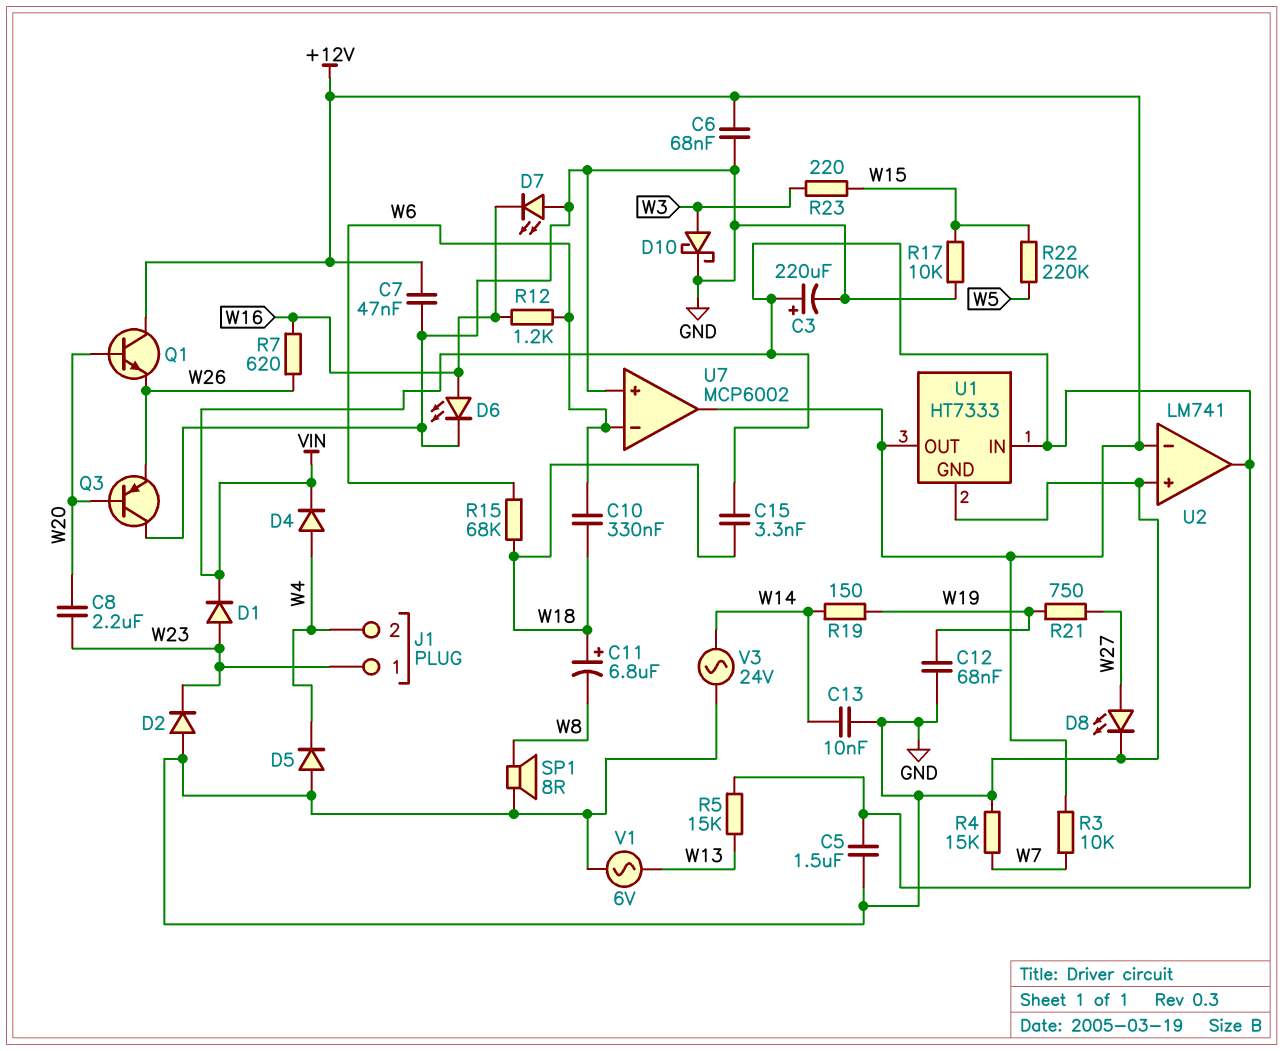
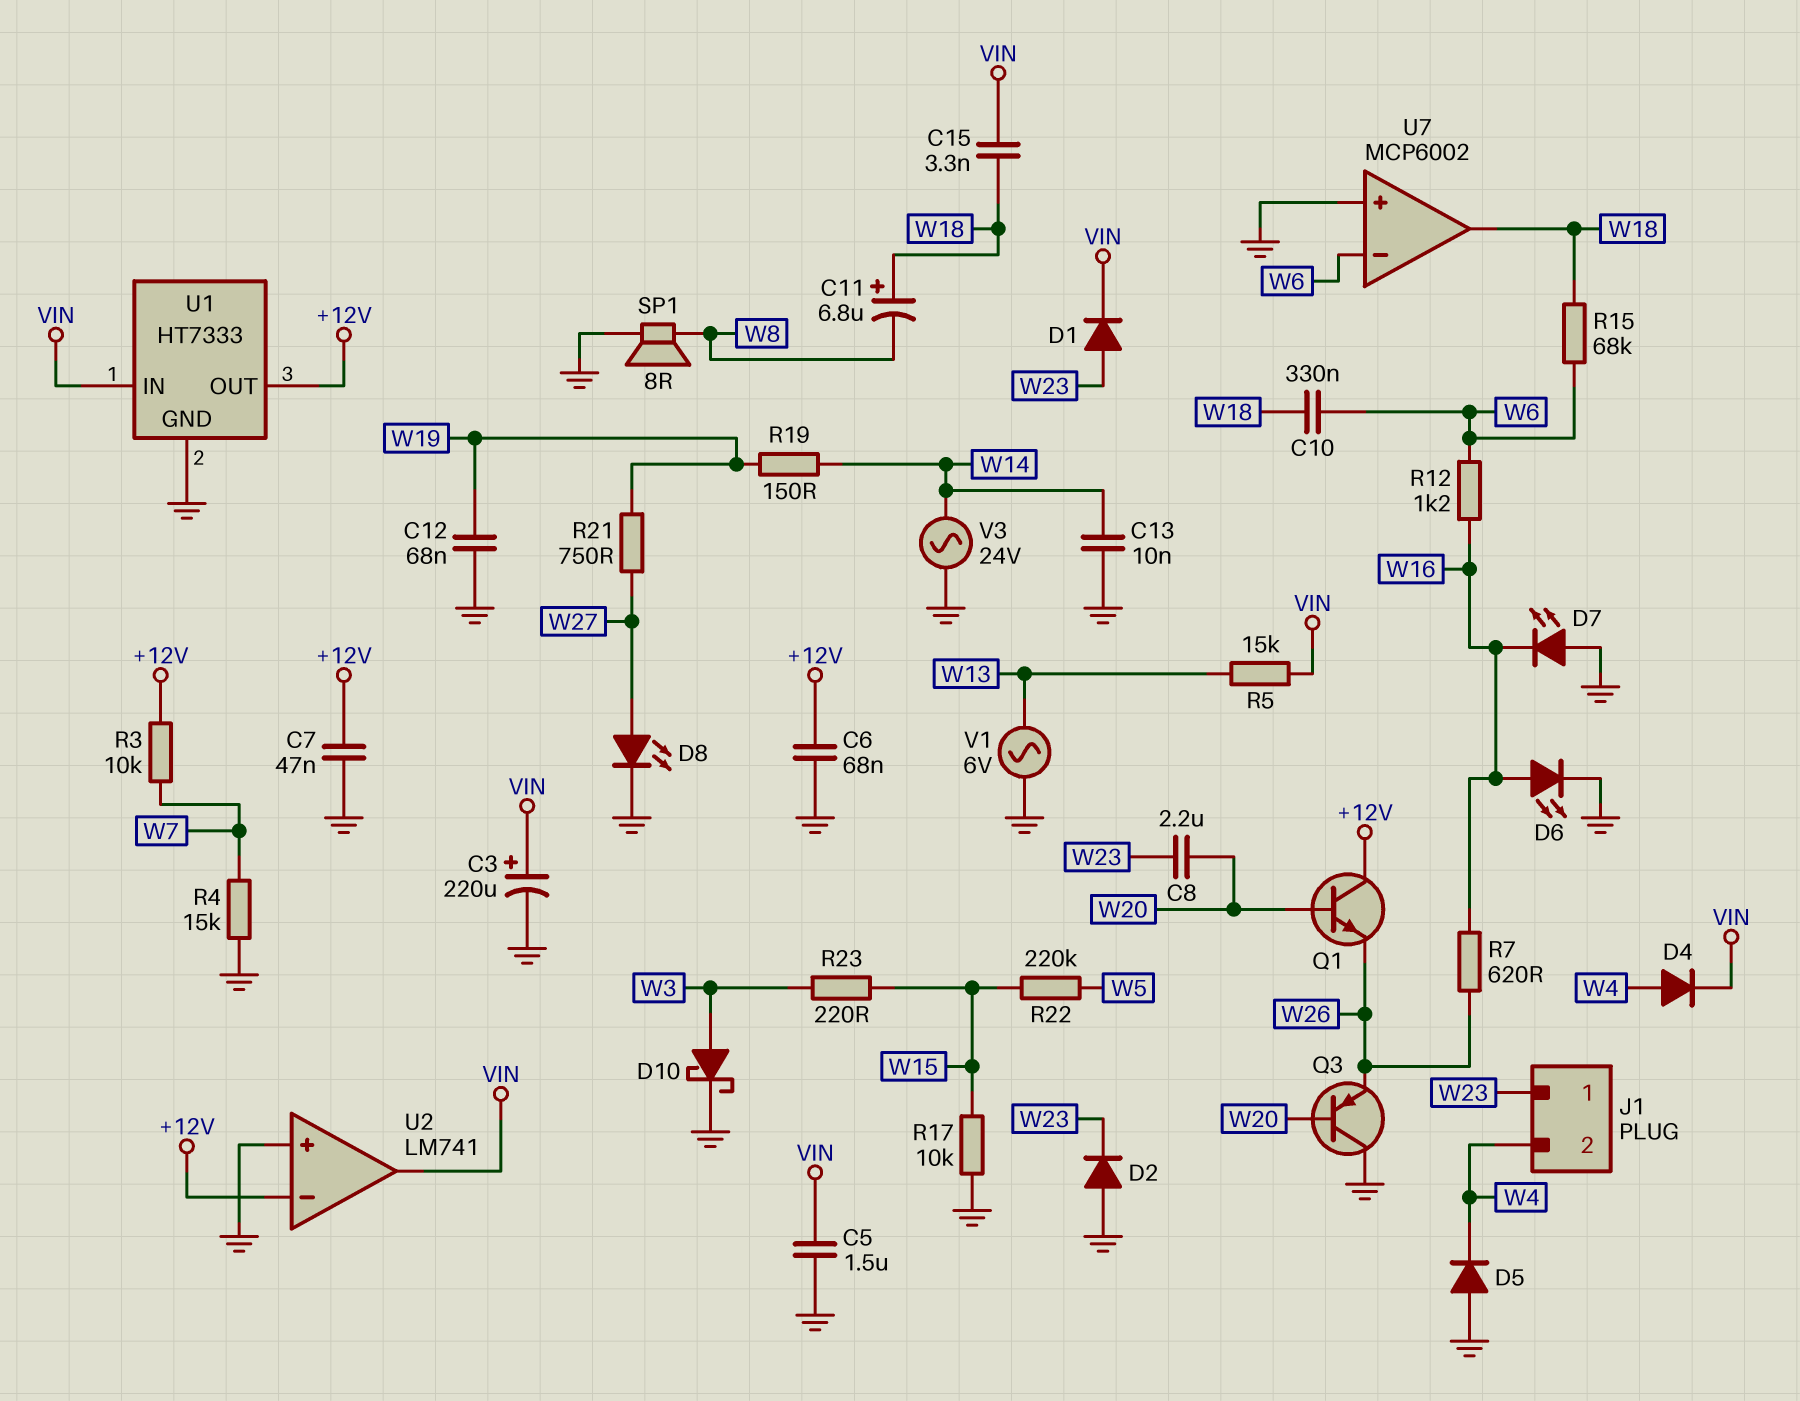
U7 pin out: +12V -> W18

